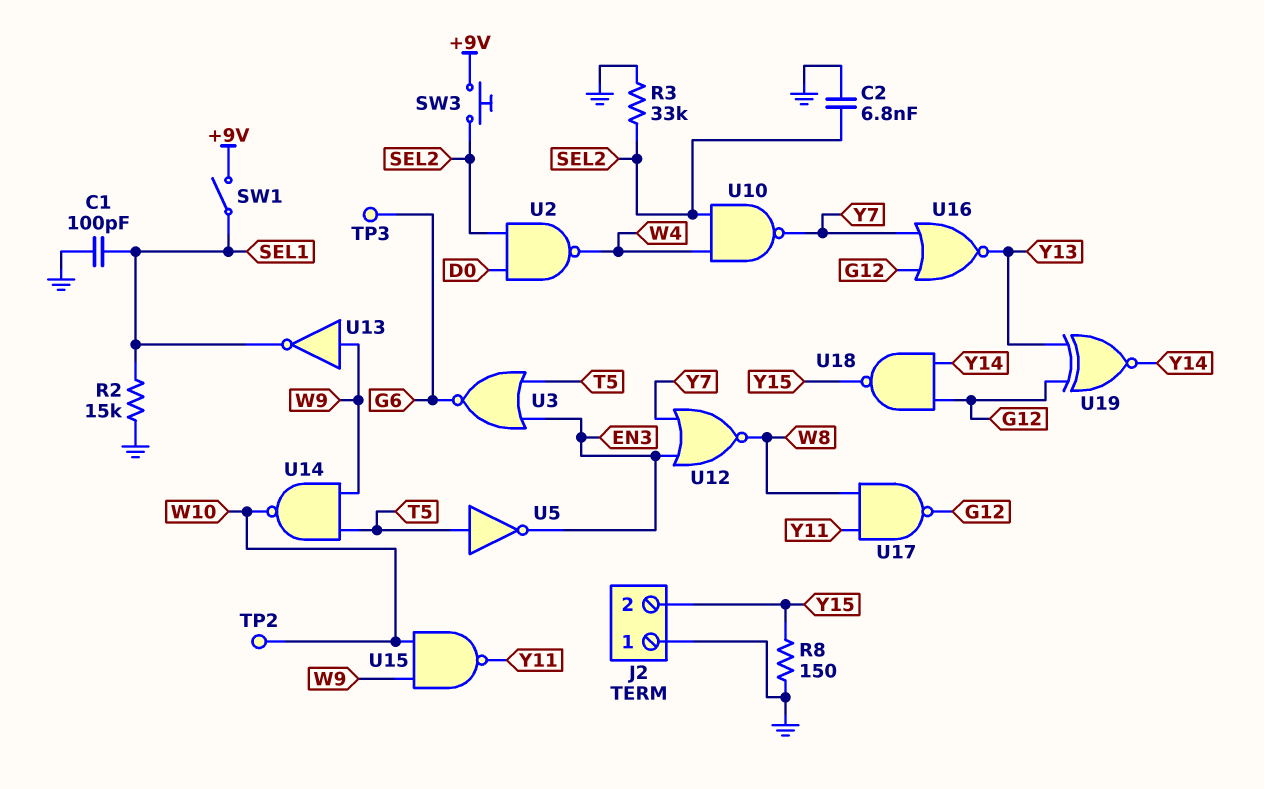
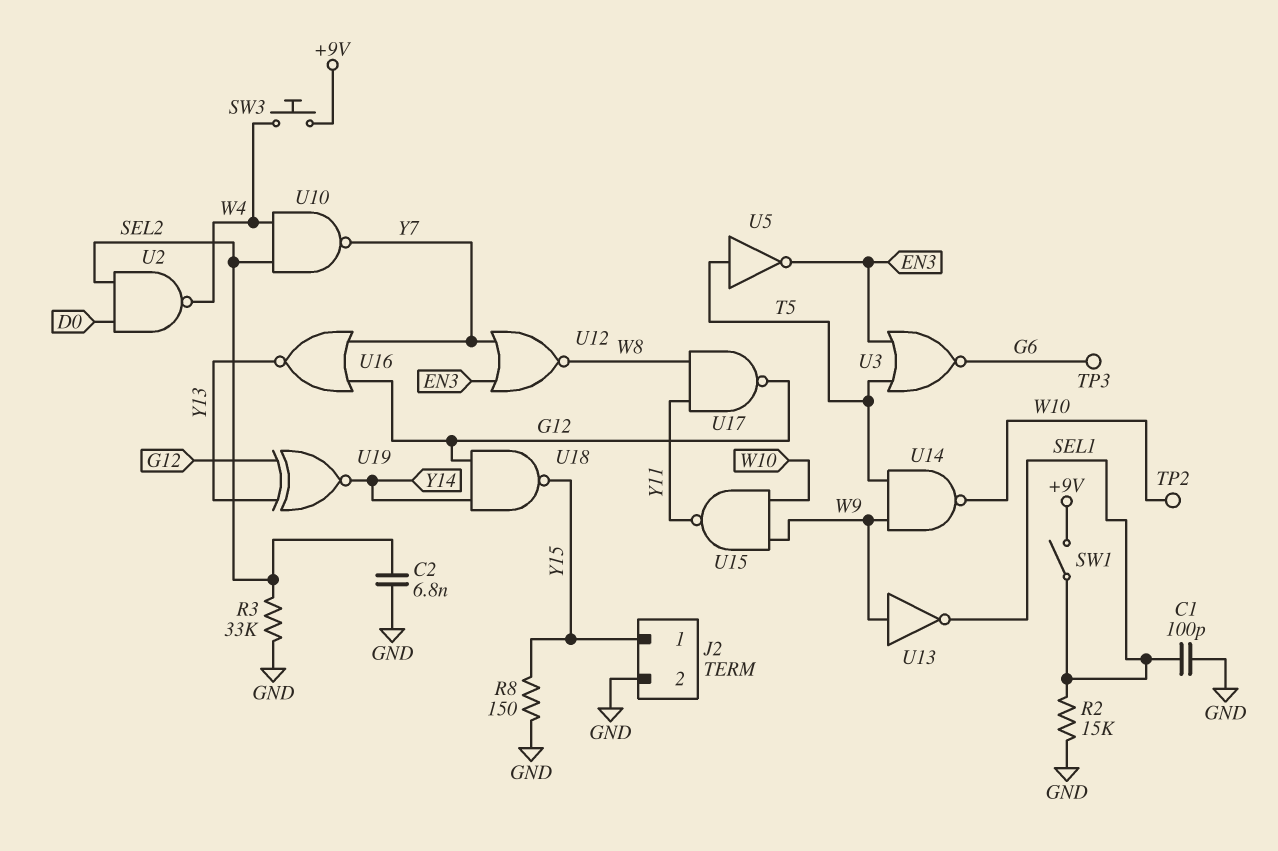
J2 pin 1: GND -> Y15
J2 pin 2: Y15 -> GND
SW3: button (+9V, SEL2) -> button (+9V, W4)

